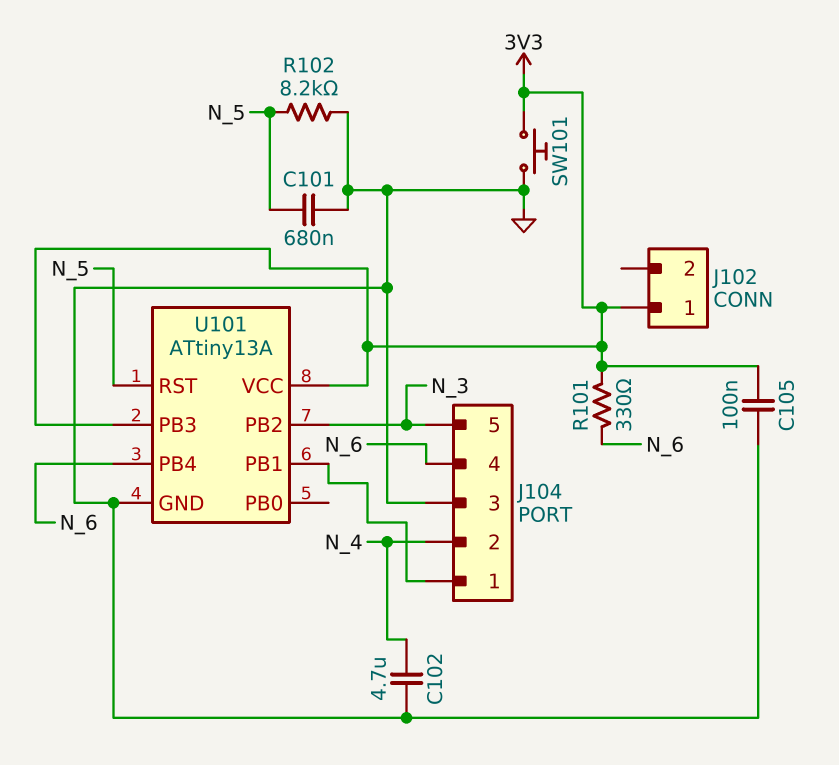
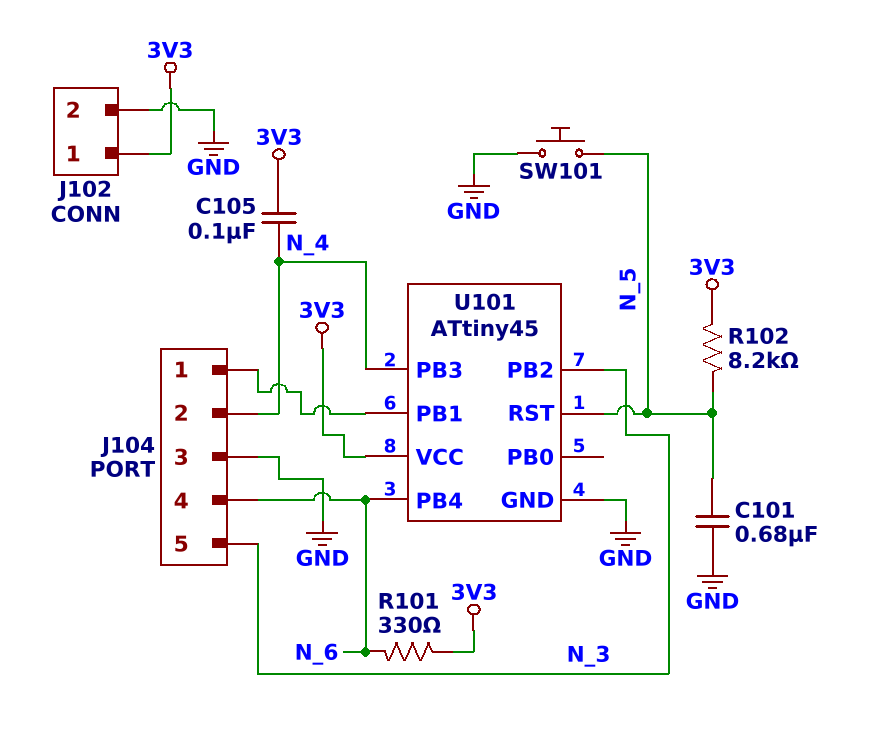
C102: 4.7uF (GND, N_4) -> none
C105: 100nF (3V3, GND) -> 100nF (3V3, N_4)
J102 pin 2: none -> GND
R102: 8.2k (GND, N_5) -> 8.2k (3V3, N_5)
SW101: button (3V3, GND) -> button (GND, N_5)
U101: ATtiny13A -> ATtiny45
U101 pin PB3: 3V3 -> N_4

